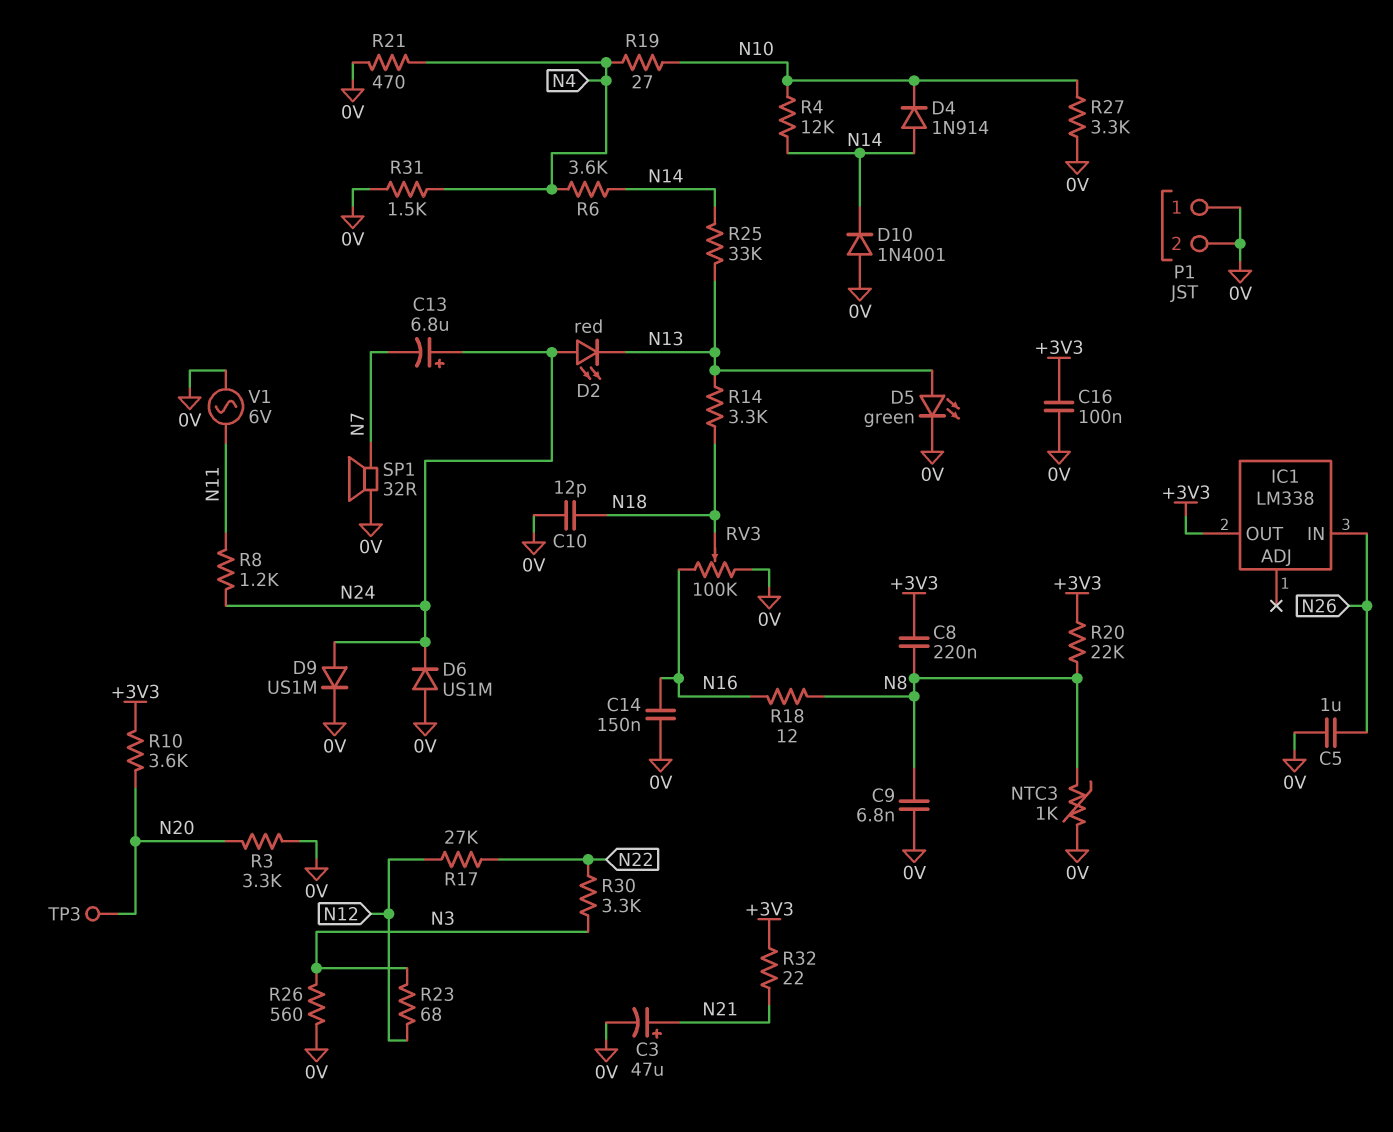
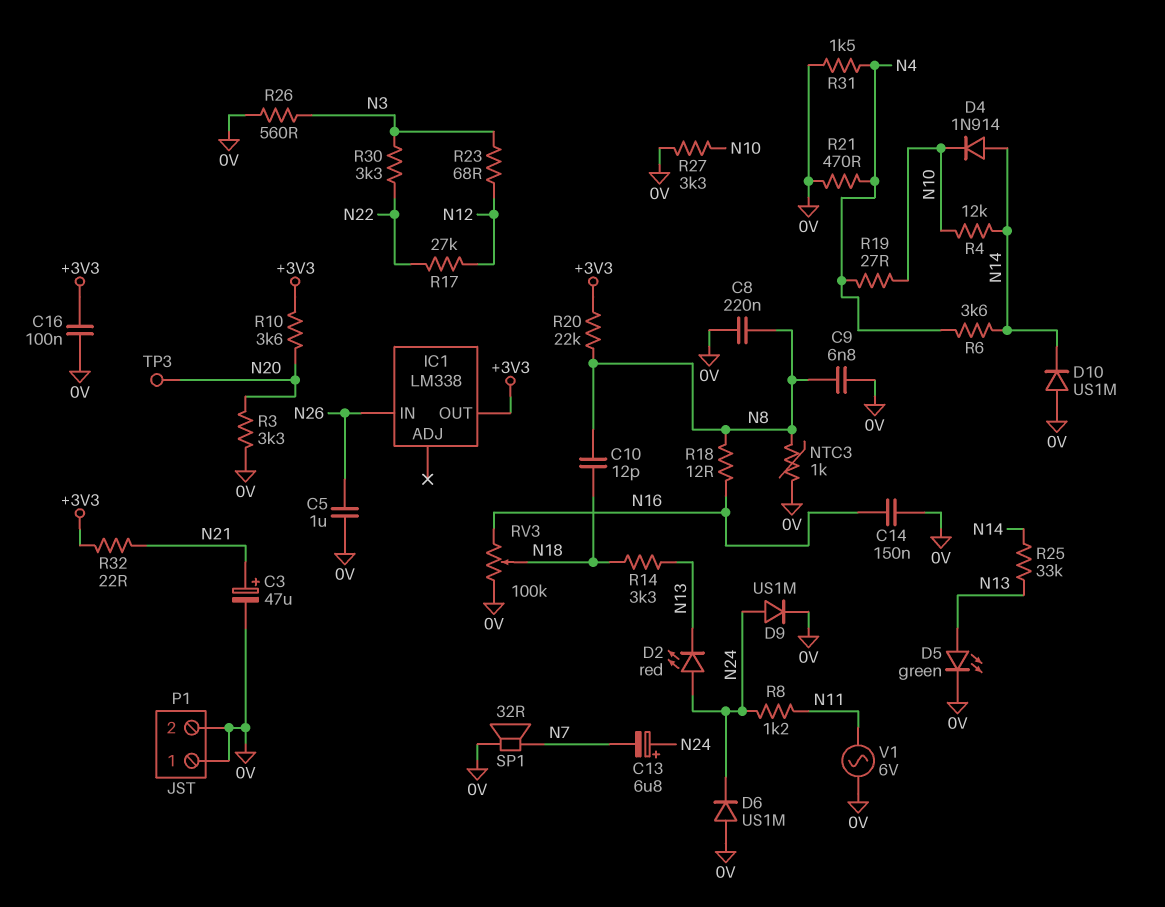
C8: 220nF (+3V3, N8) -> 220nF (0V, N8)
C10: 12pF (0V, N18) -> 12pF (N8, N18)
D10: diode 1N4001 (A 0V, K N14) -> diode US1M (A 0V, K N14)

